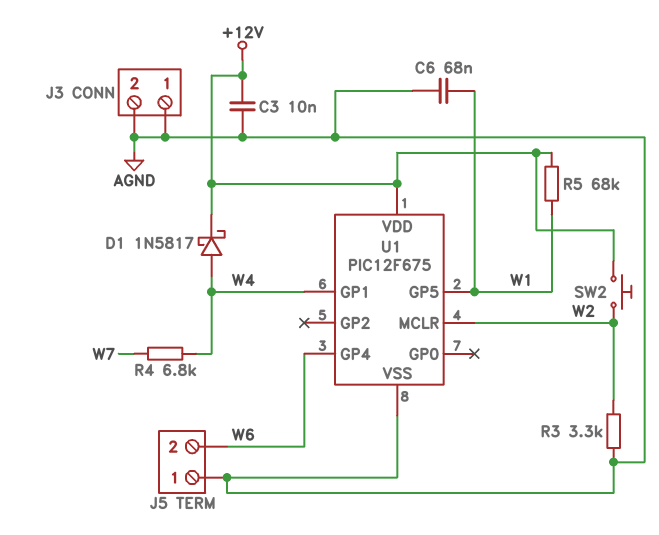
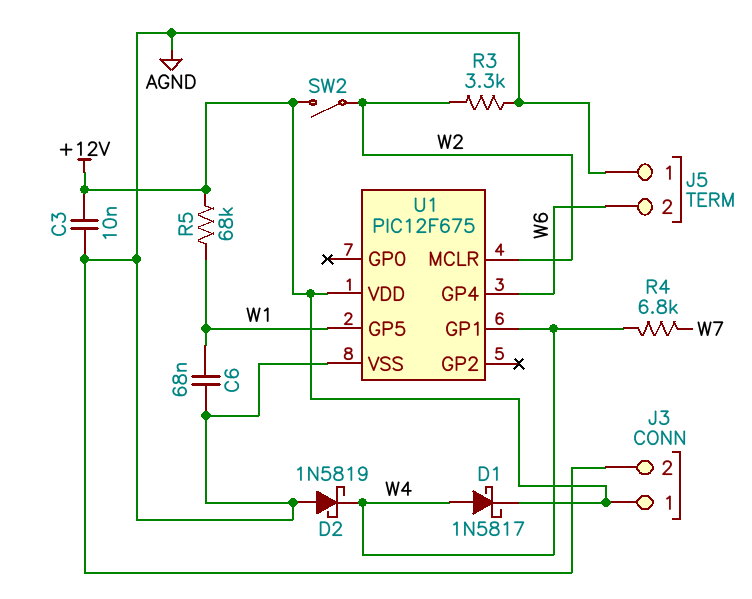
D2: none -> schottky 1N5819 (A AGND, K W4)
J3 pin 1: AGND -> +12V
SW2: button (+12V, W2) -> switch (+12V, W2)

